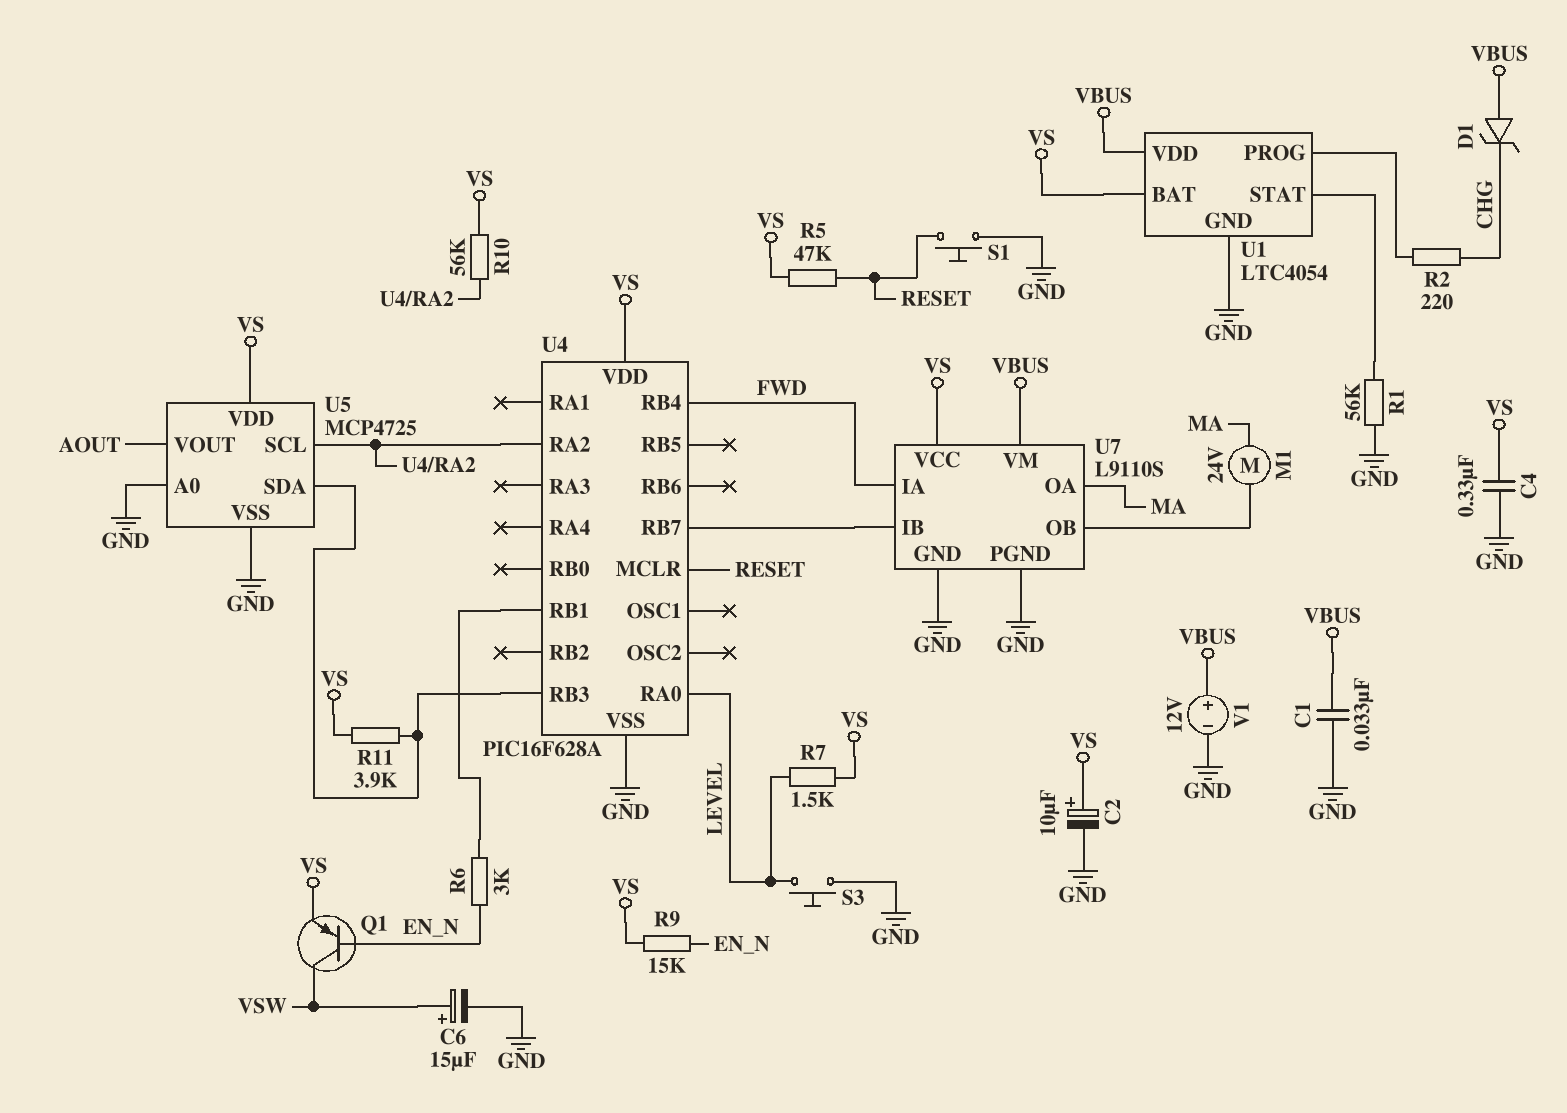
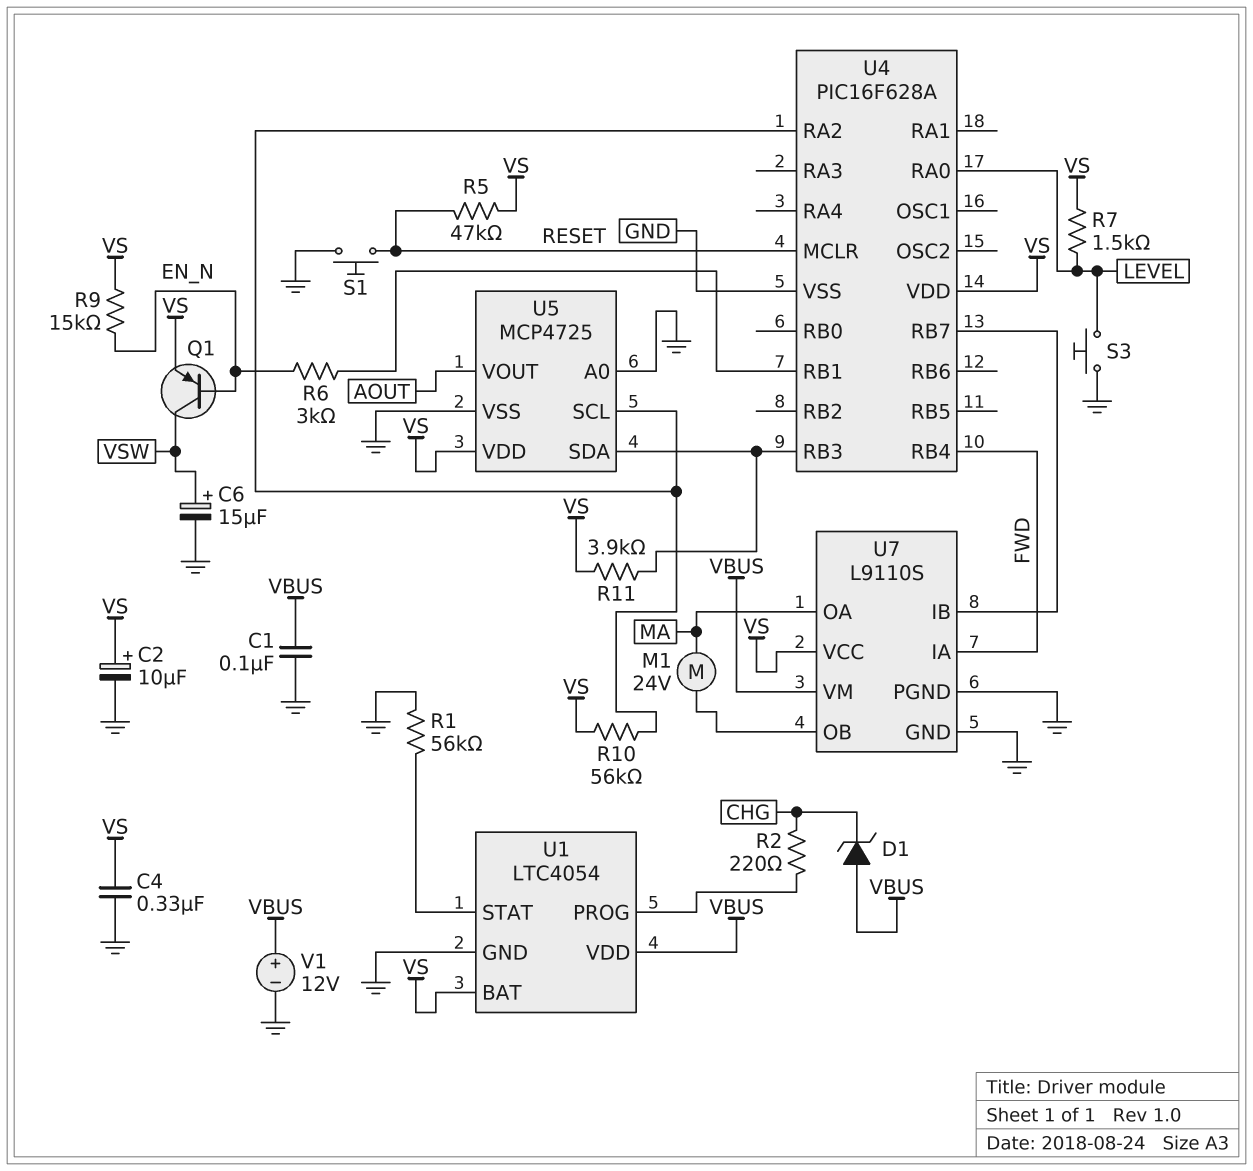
C1: 33nF (GND, VBUS) -> 100nF (GND, VBUS)

